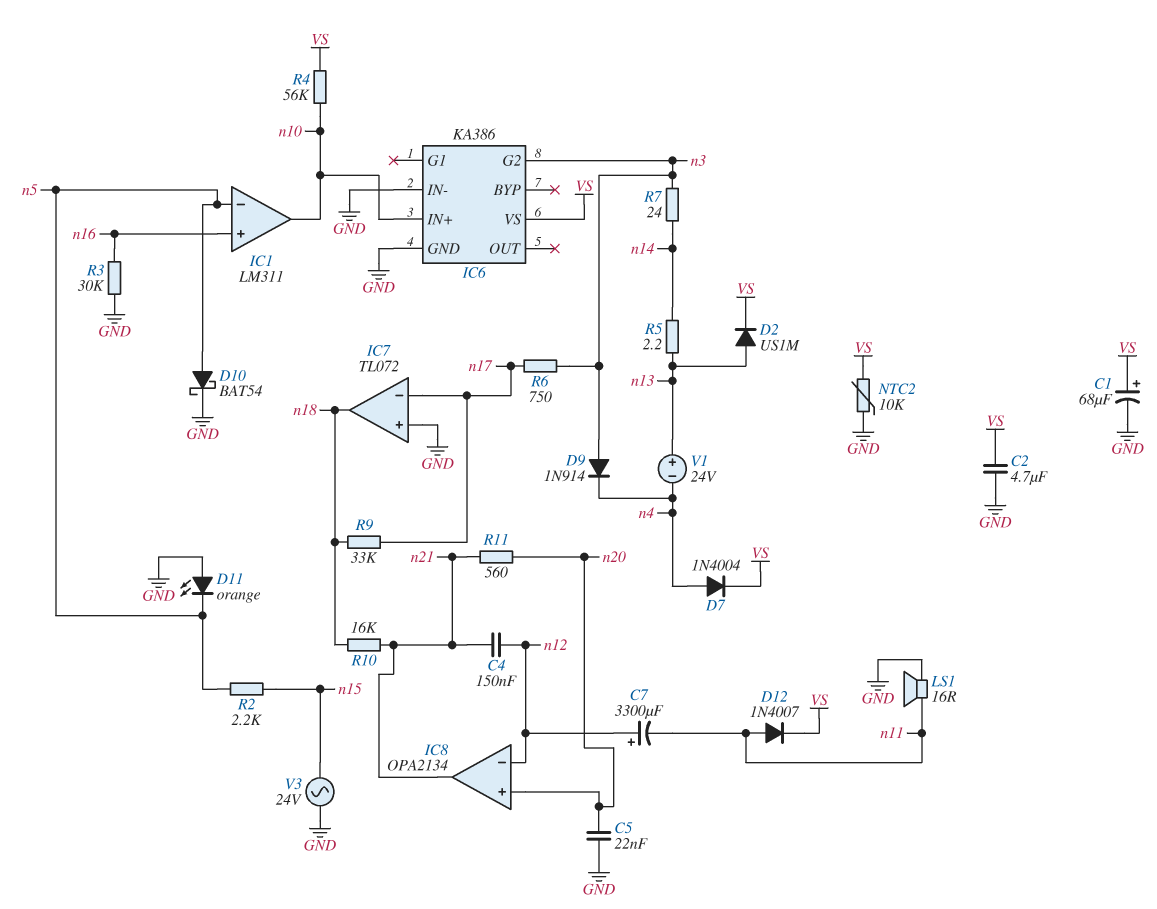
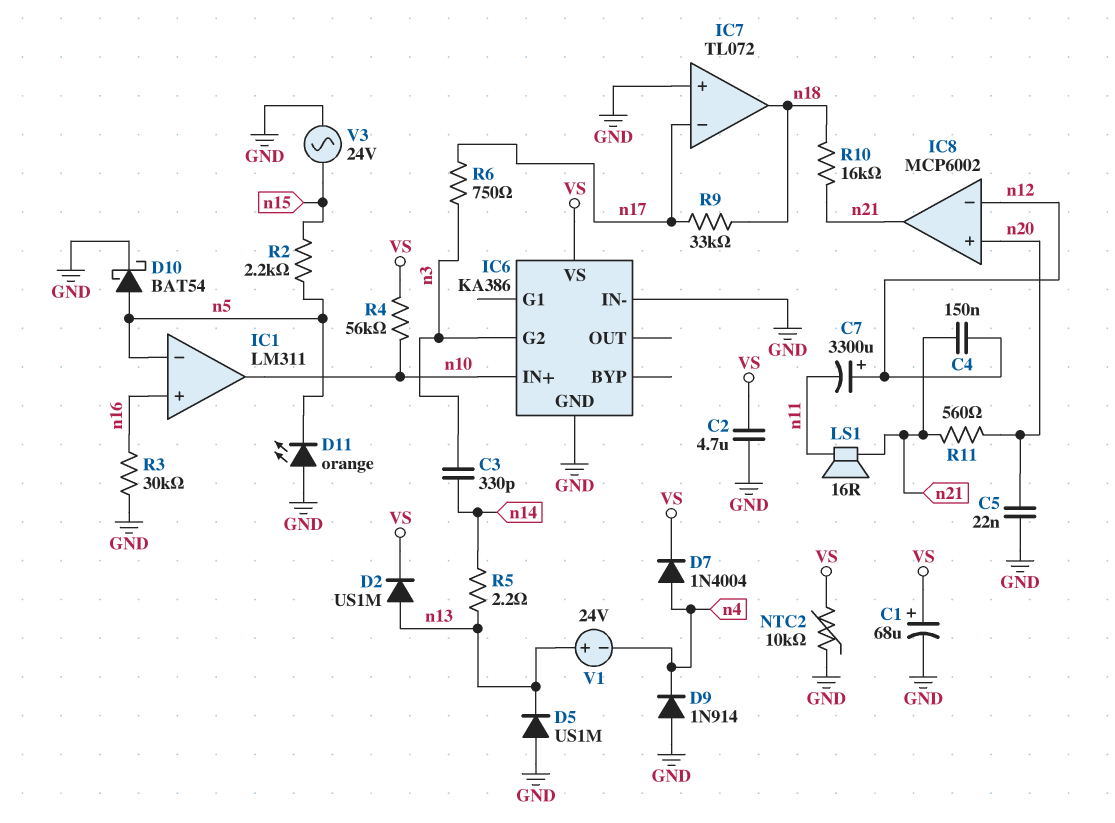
C3: none -> 330pF (n3, n14)
D5: none -> diode US1M (A GND, K n13)
D9: diode 1N914 (A n3, K n4) -> diode 1N914 (A GND, K n4)
D12: diode 1N4007 (A n11, K VS) -> none
IC8: OPA2134 -> MCP6002
LS1: speaker 16R (GND, n11) -> speaker 16R (n11, n21)
R7: 24 (n3, n14) -> none

